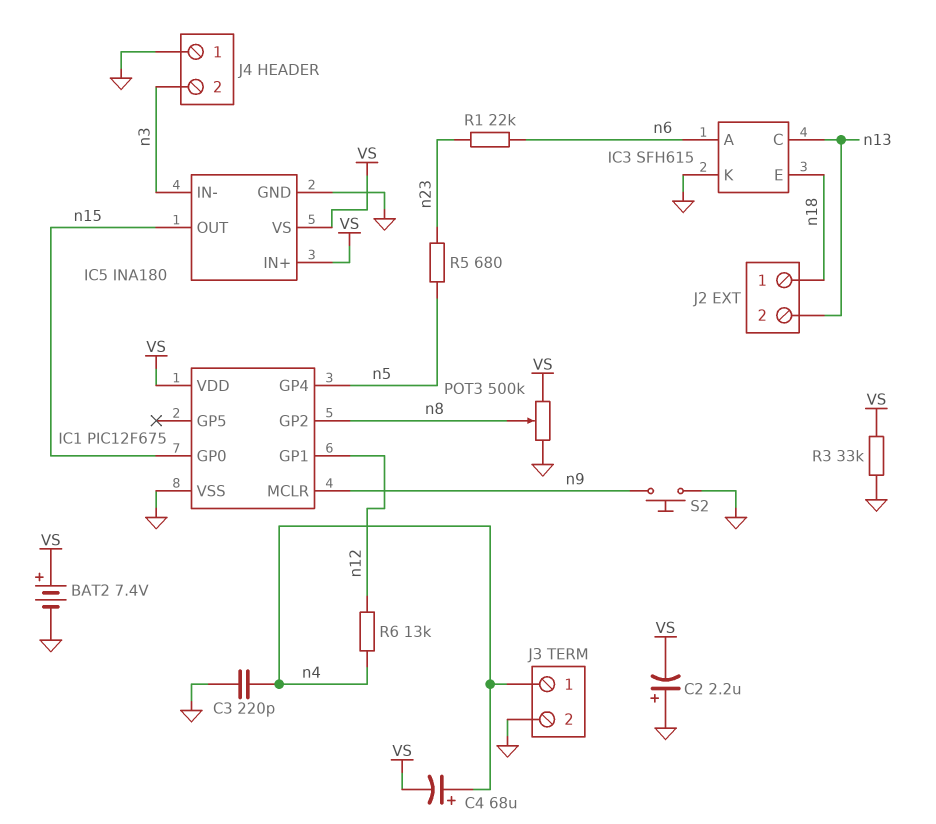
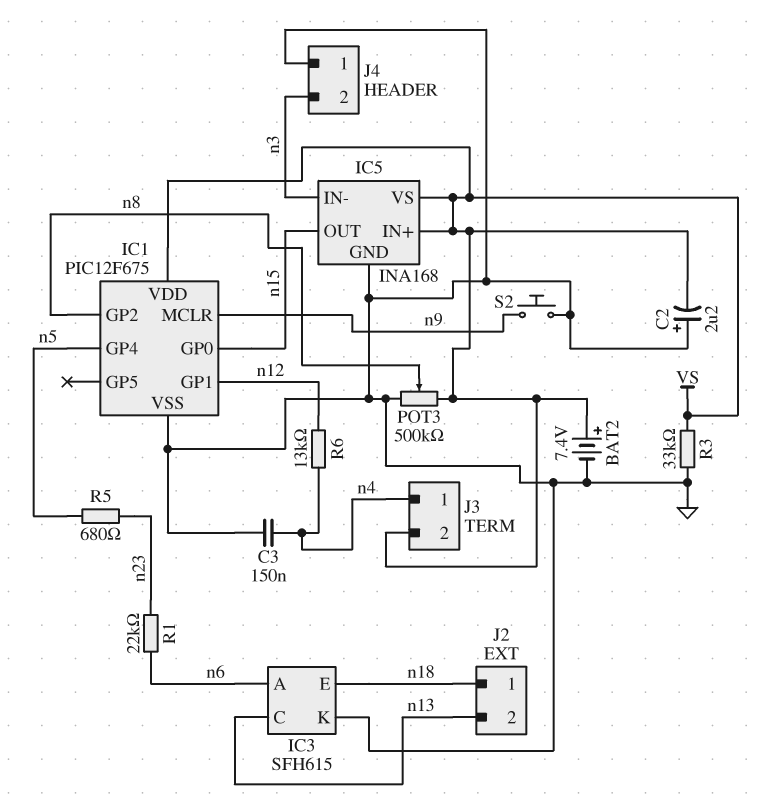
C3: 220pF (GND, n4) -> 150nF (GND, n4)
C4: 68uF (plus n4, minus VS) -> none
IC5: INA180 -> INA168
J3 pin 2: GND -> VS

